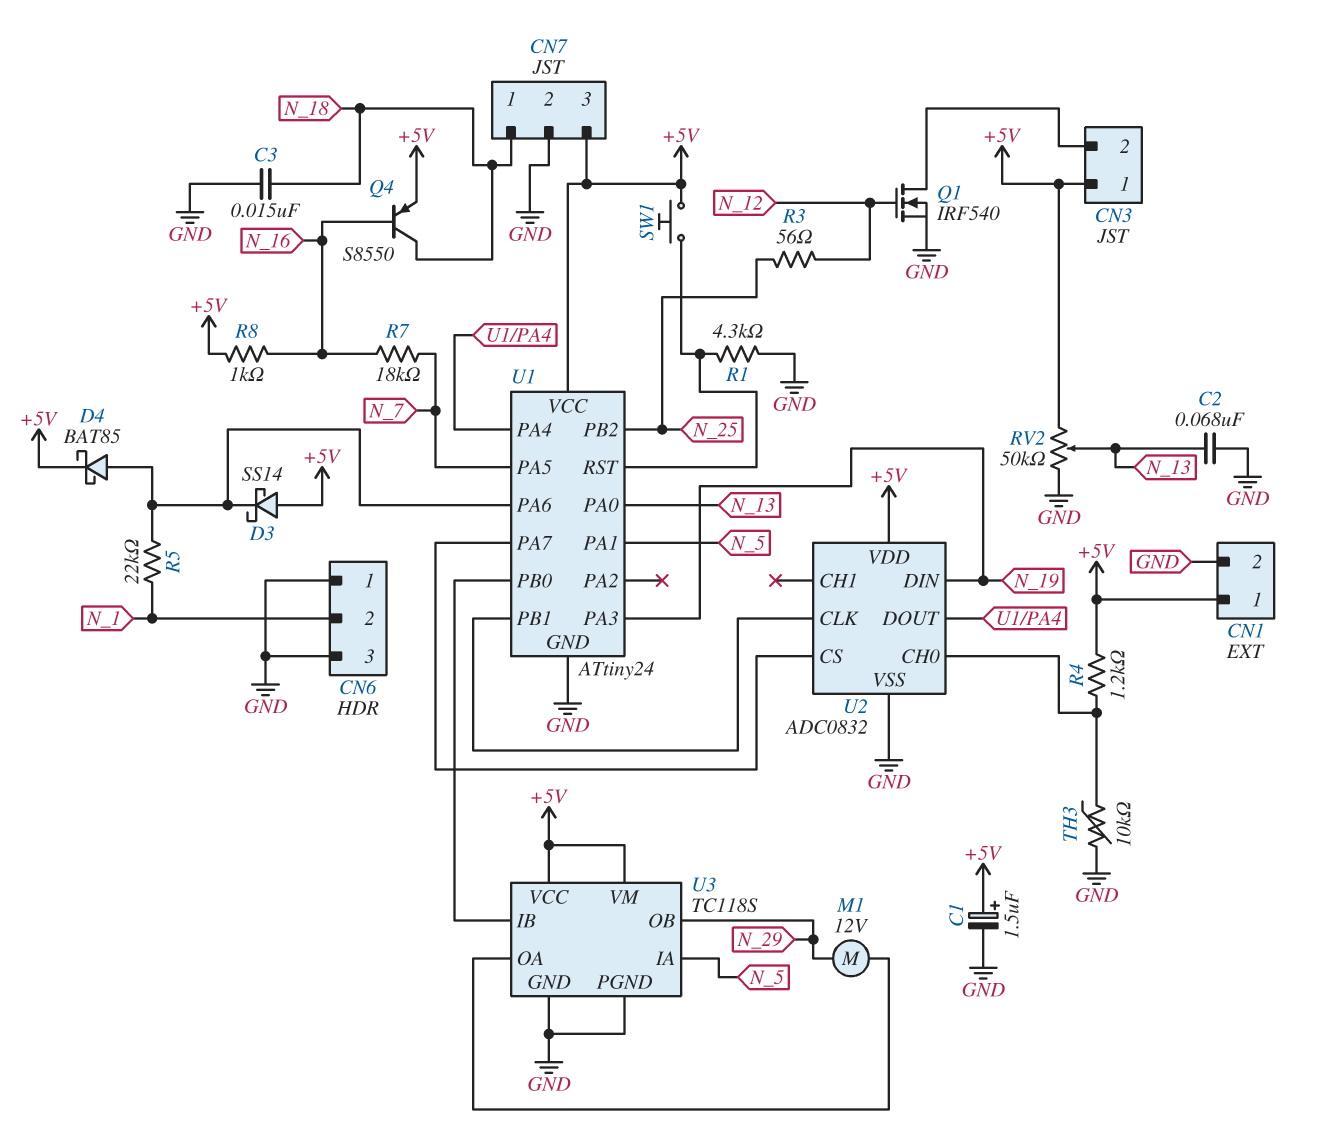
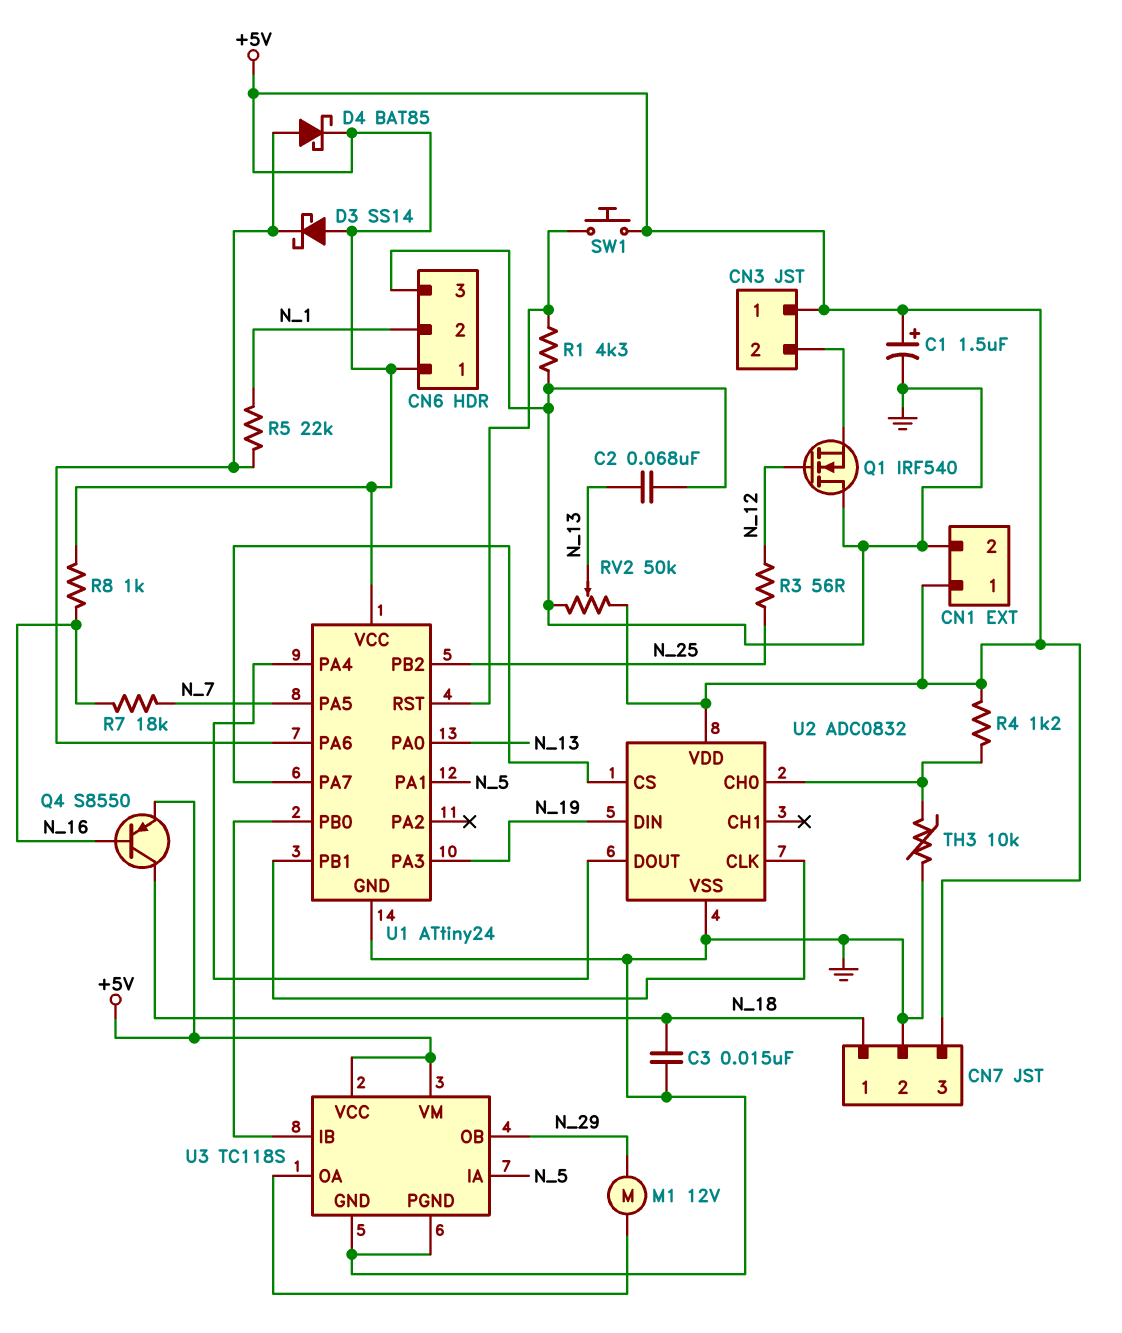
CN6 pin 1: GND -> +5V
Q1: NMOS IRF540 (G N_12, D CN3/2, S GND) -> NMOS IRF540 (G N_12, D GND, S CN3/2)

